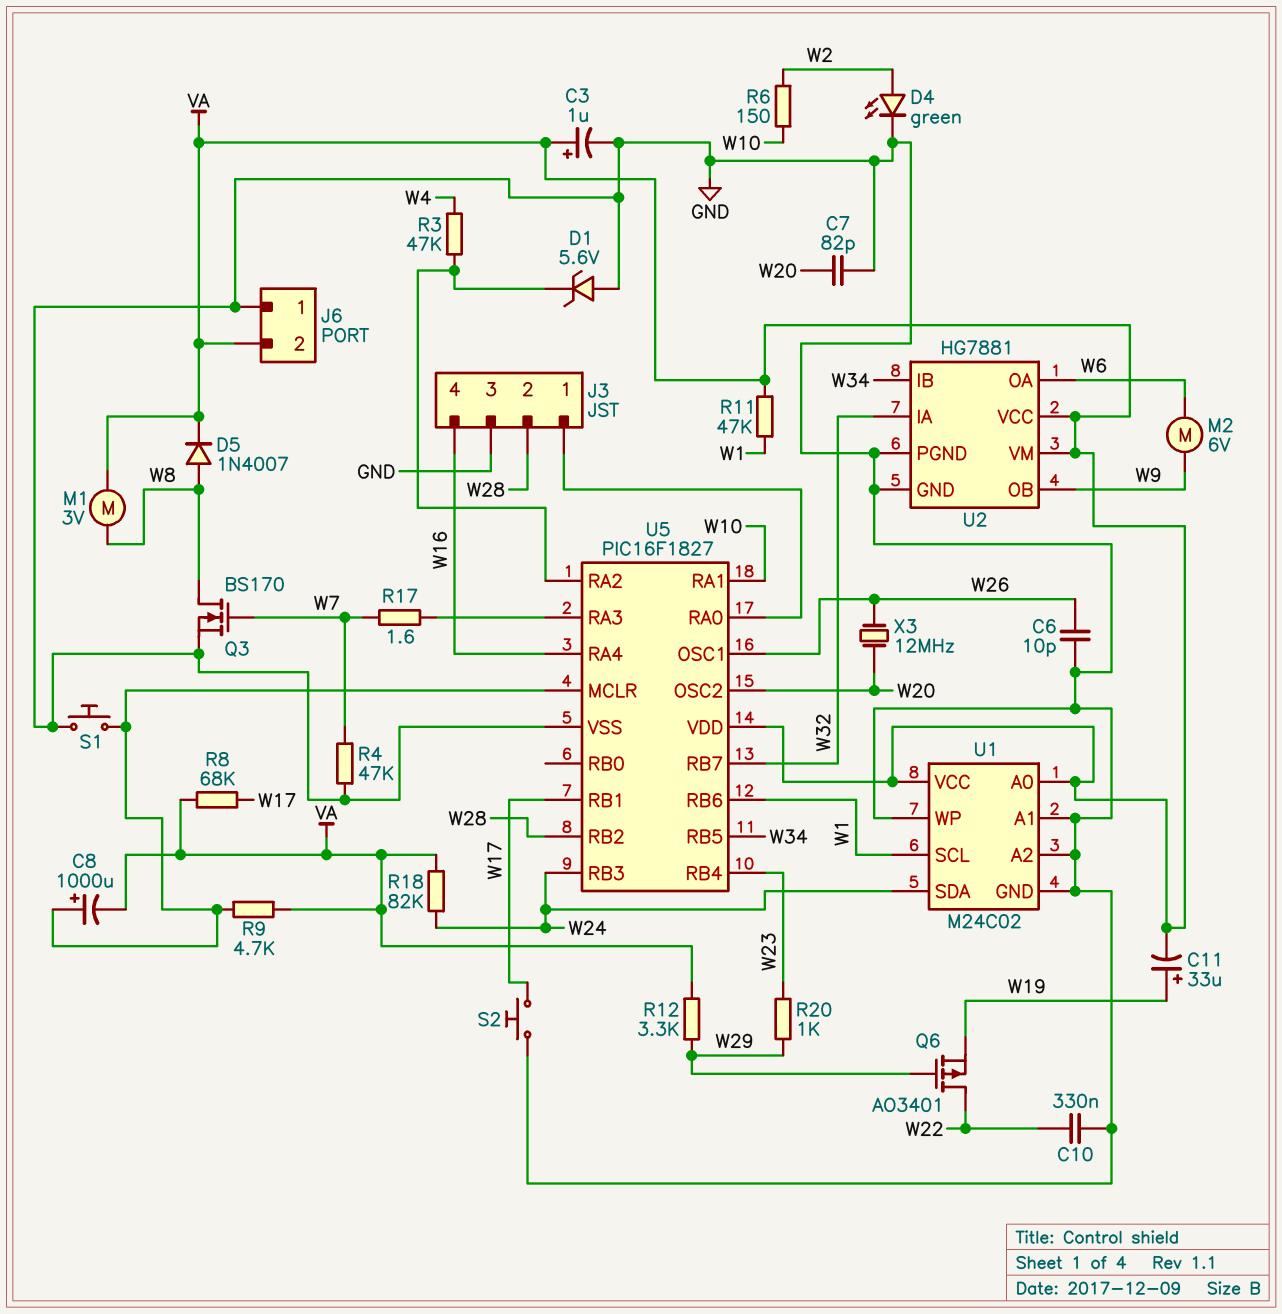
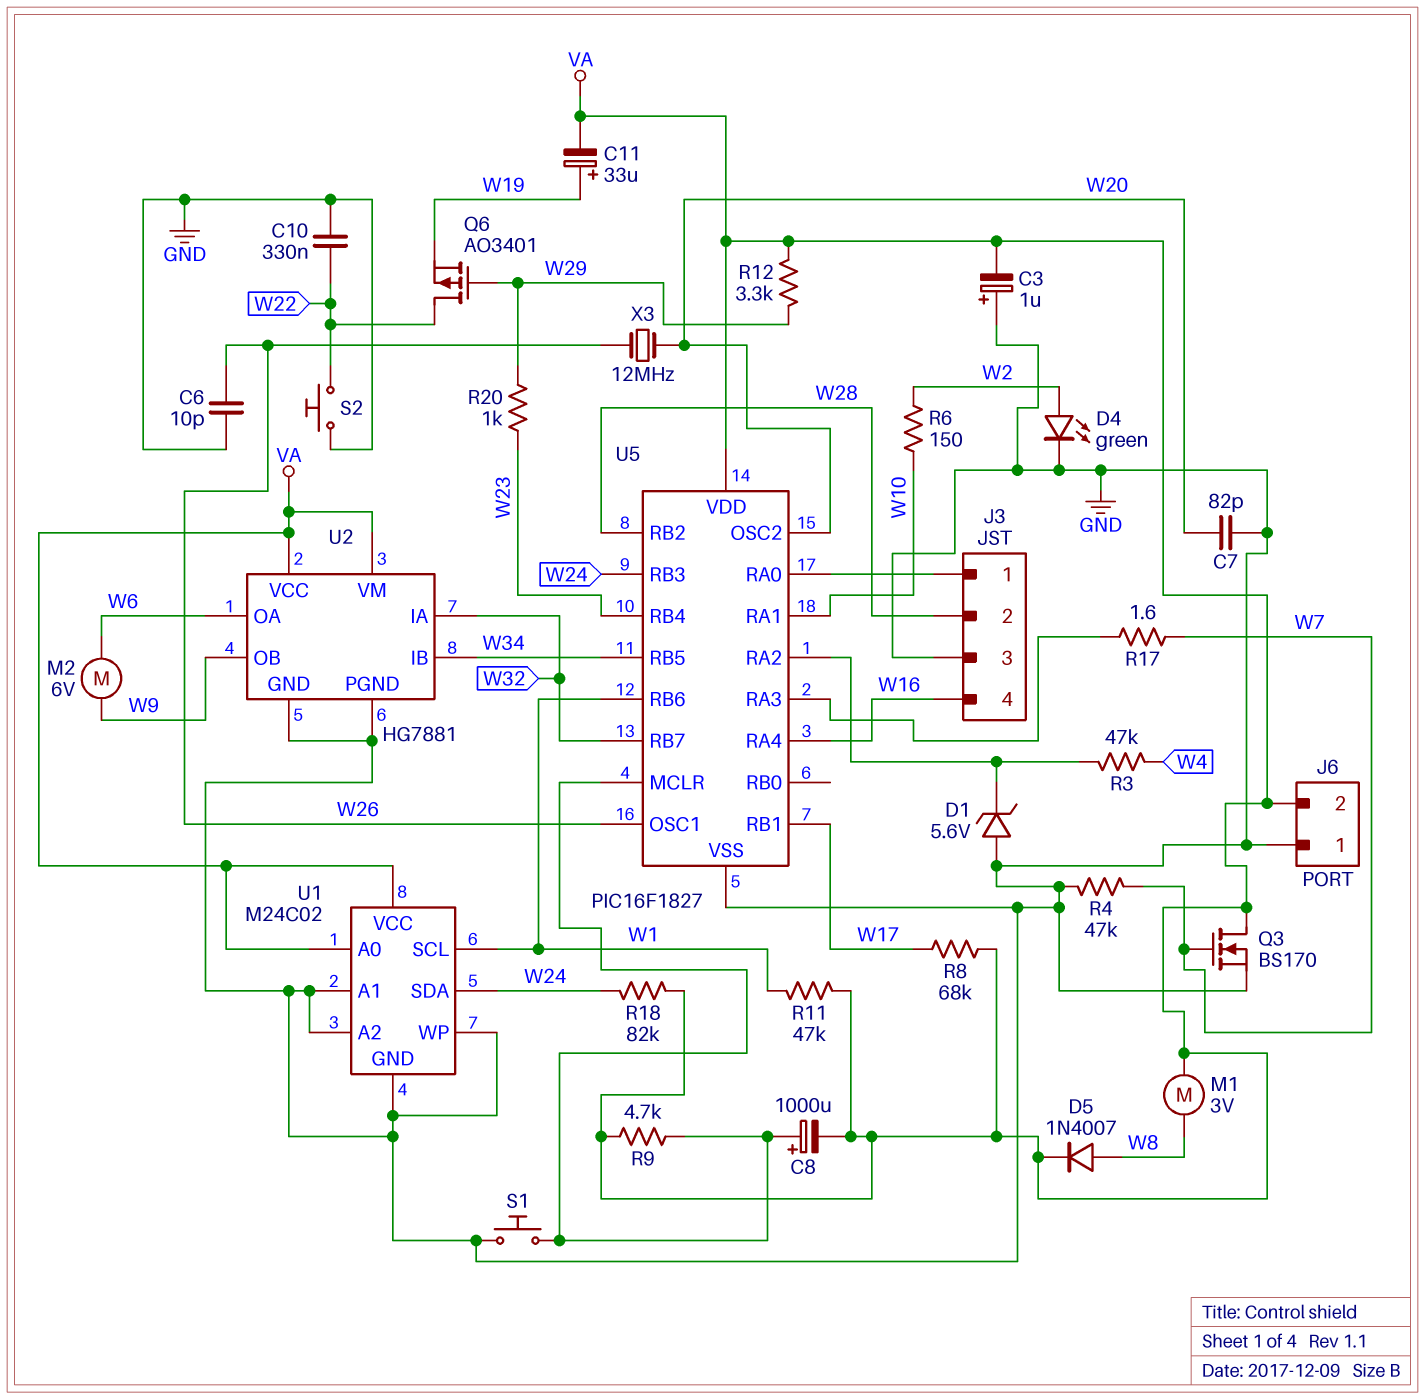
C3: 1uF (plus VA, minus GND) -> 1uF (plus GND, minus VA)
Q3: NMOS BS170 (G W7, D W8, S GND) -> NMOS BS170 (G W7, D VA, S GND)
S2: button (GND, W17) -> button (GND, W22)

